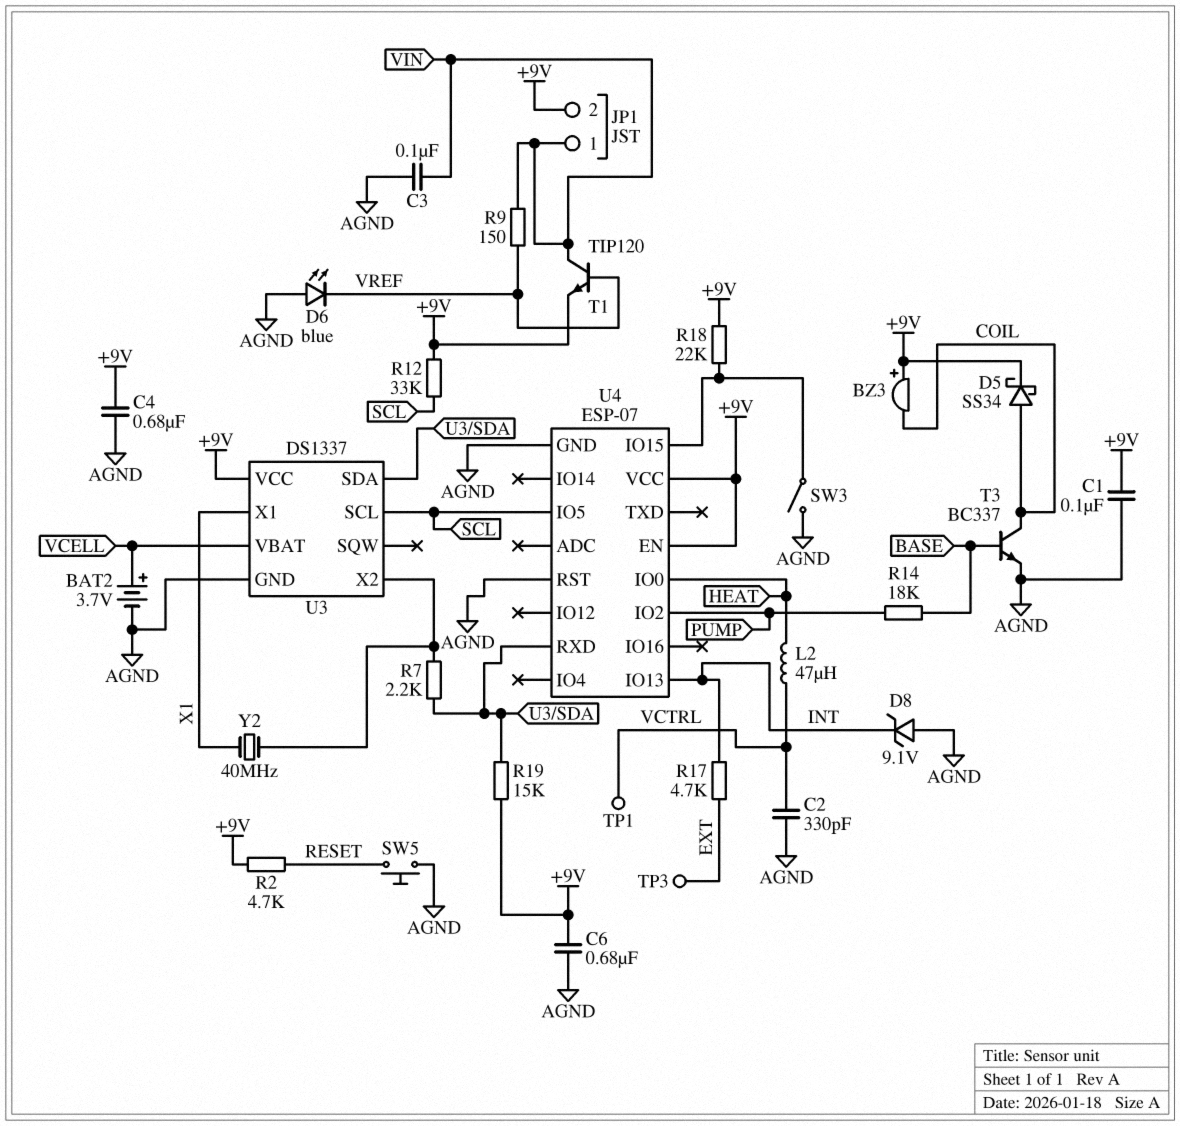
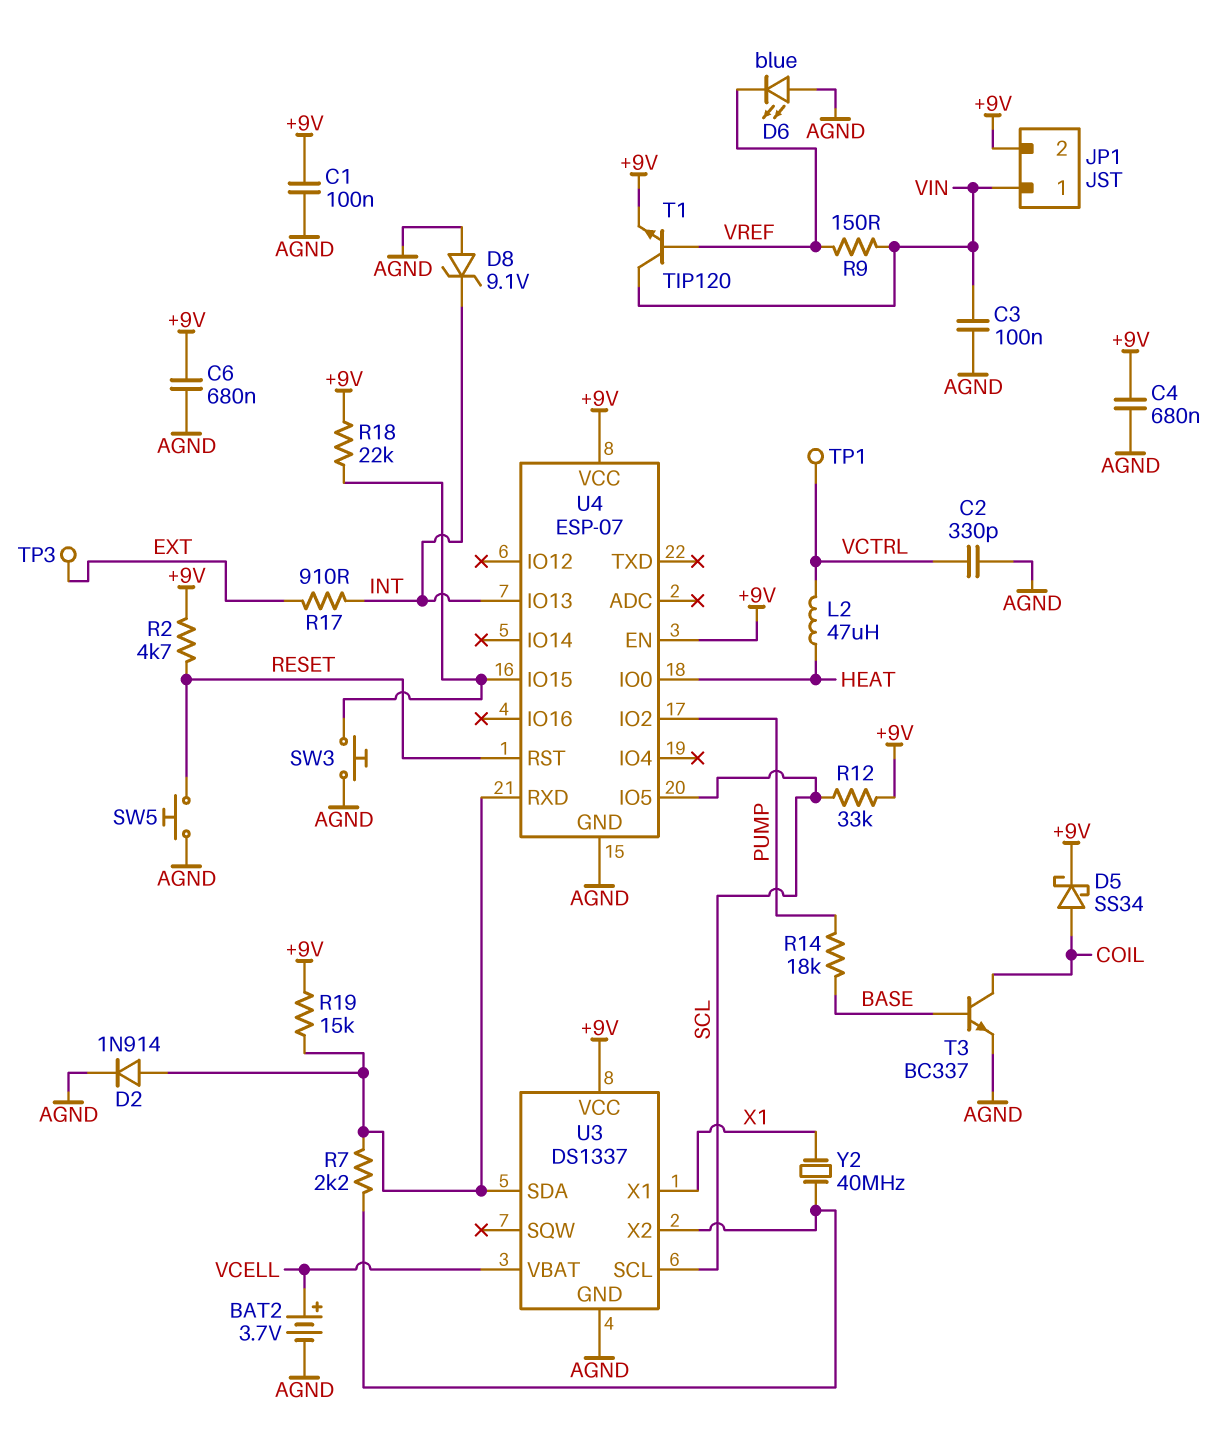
BZ3: buzzer (plus +9V, minus COIL) -> none
D2: none -> diode 1N914 (A U3/SDA, K AGND)
R17: 4.7k (EXT, INT) -> 910 (EXT, INT)
SW3: switch (AGND, U4/IO15) -> button (AGND, U4/IO15)
U4 pin RST: AGND -> RESET

